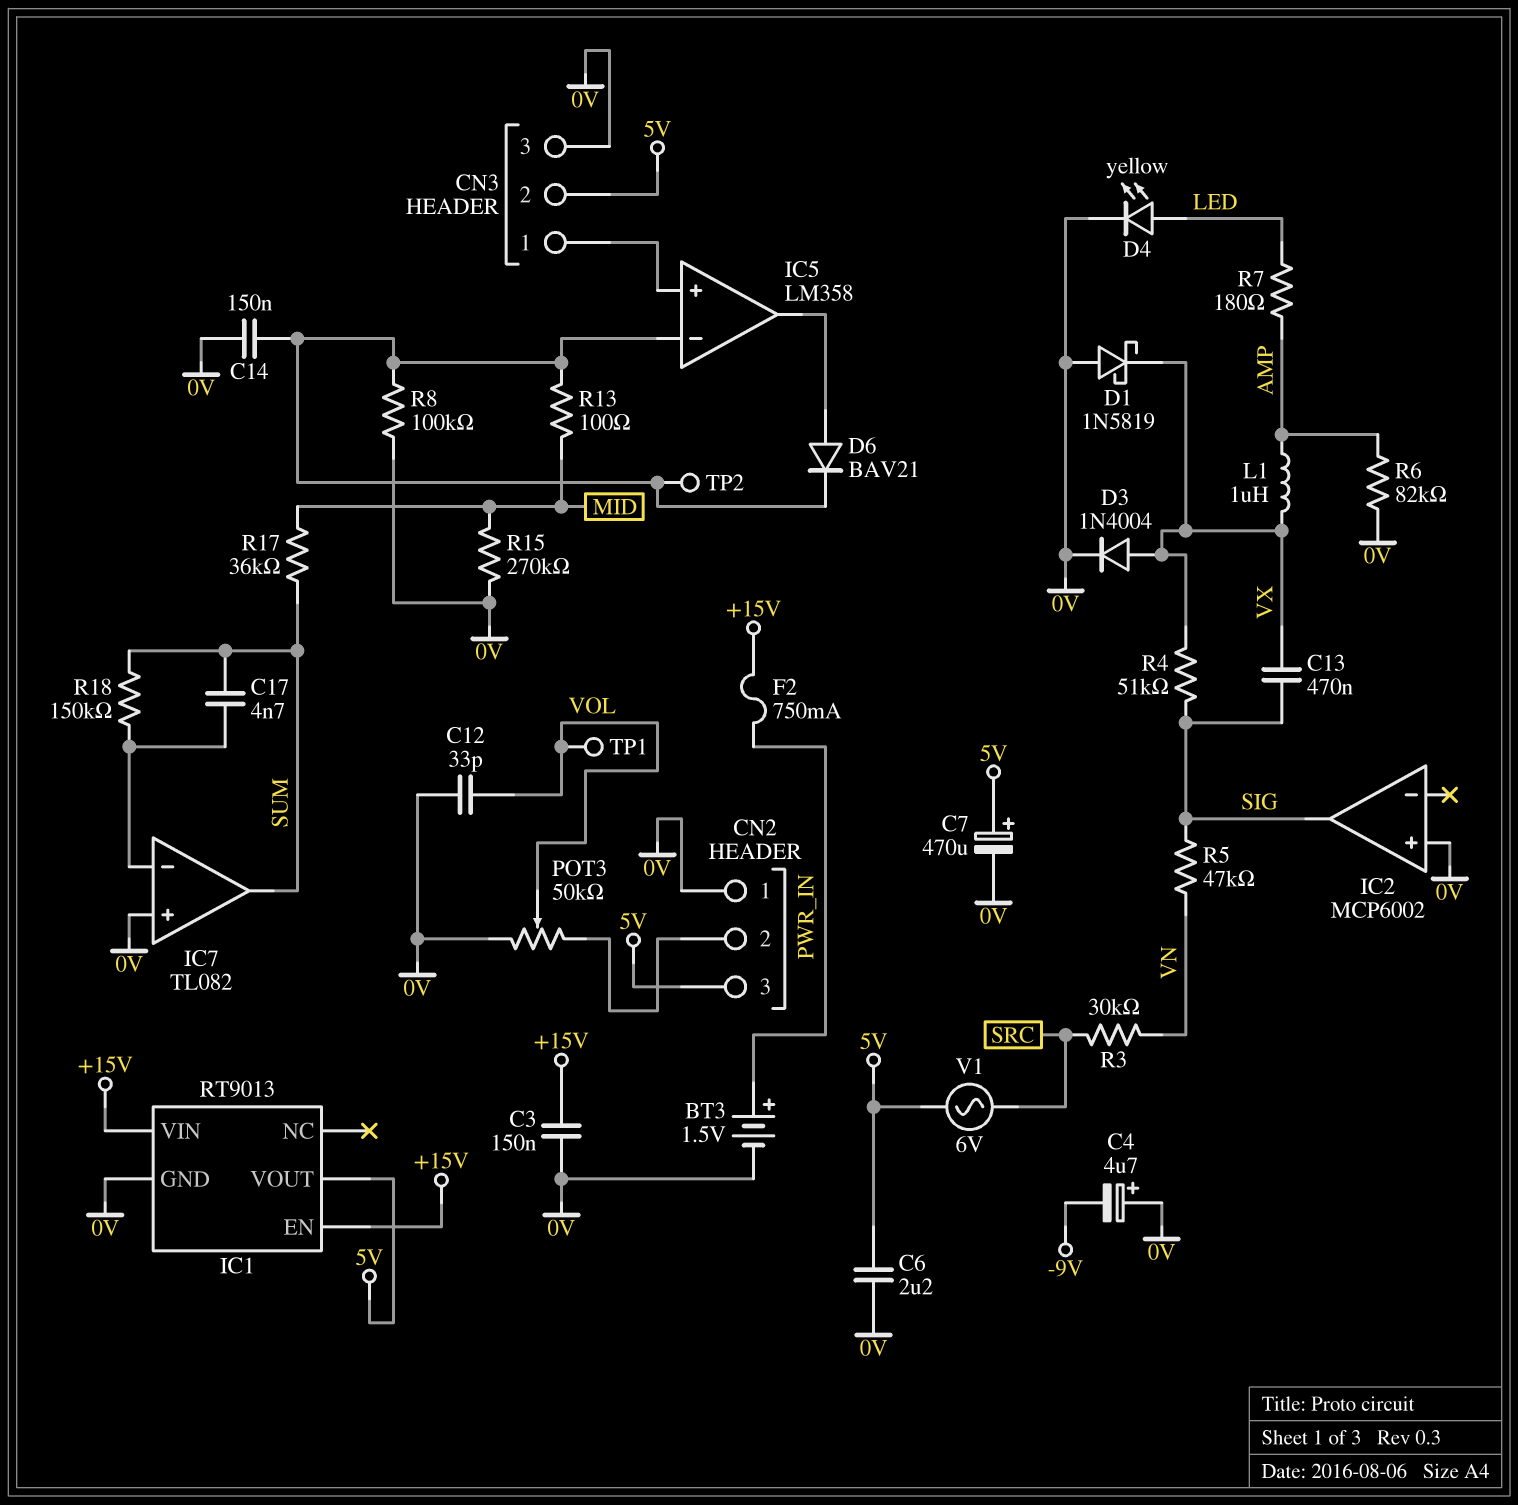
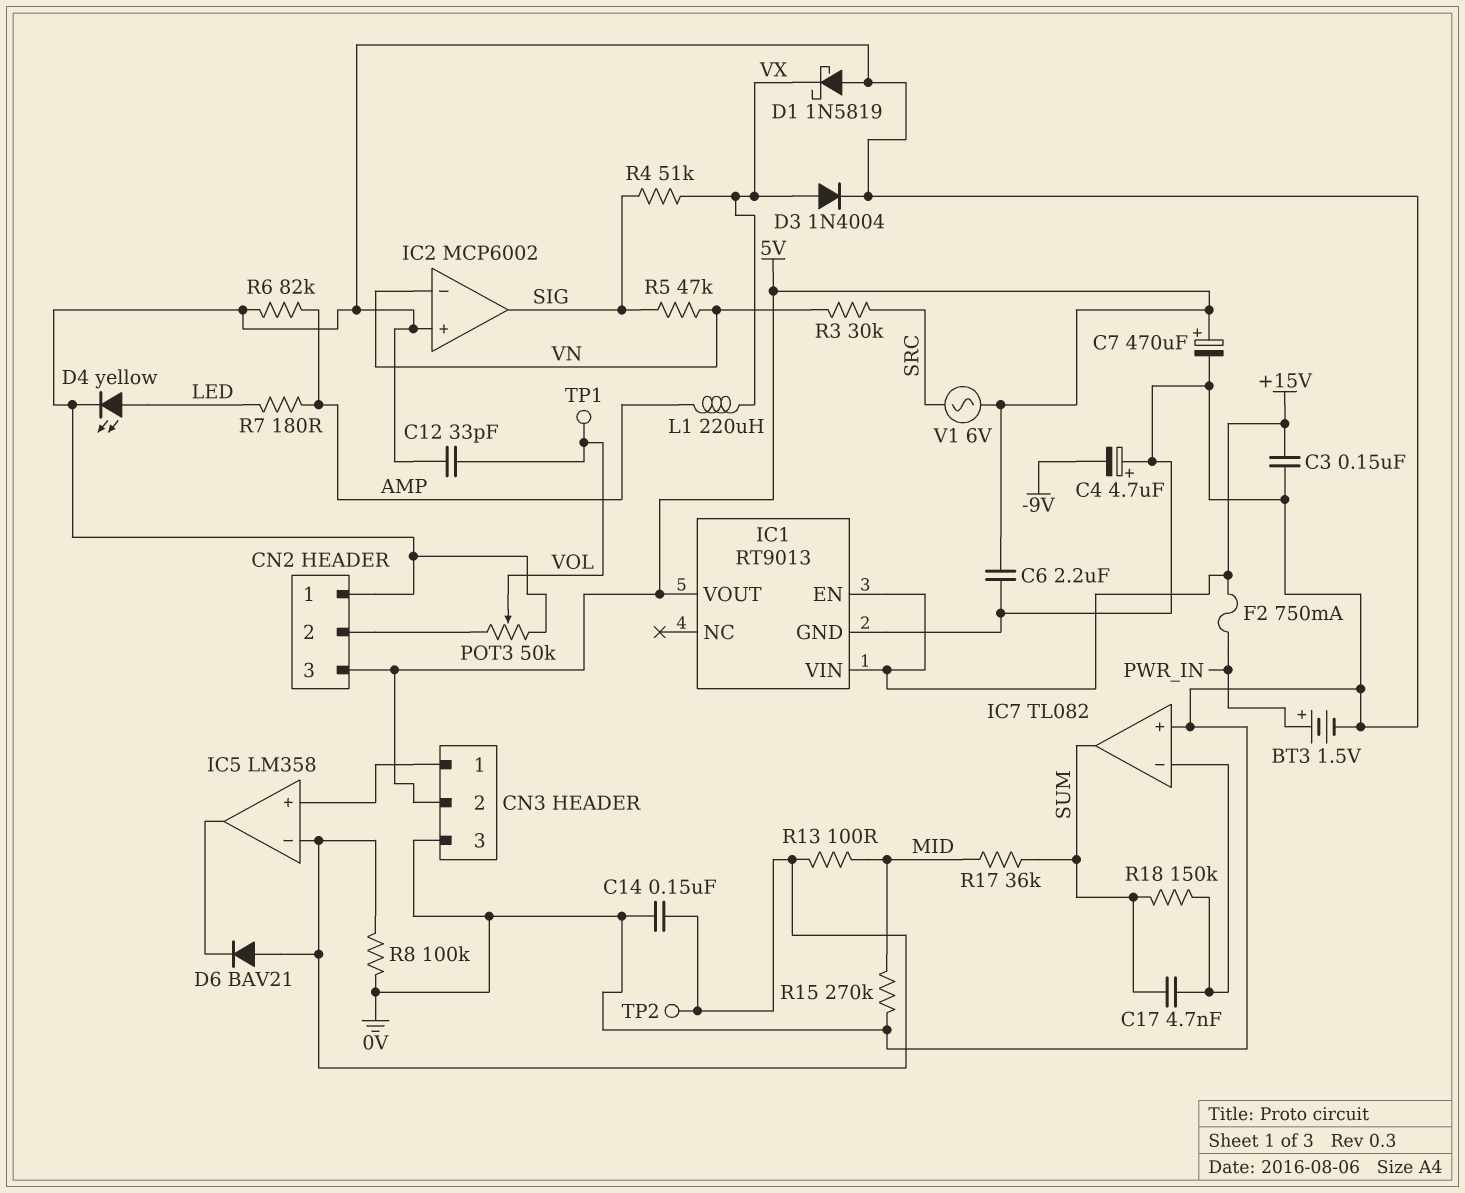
C13: 470nF (SIG, VX) -> none
D6: diode BAV21 (A IC5/out, K IC5/in-) -> diode BAV21 (A IC5/in-, K IC5/out)
IC2 pin in-: none -> VN
L1: 1uH (AMP, VX) -> 220uH (AMP, VX)

